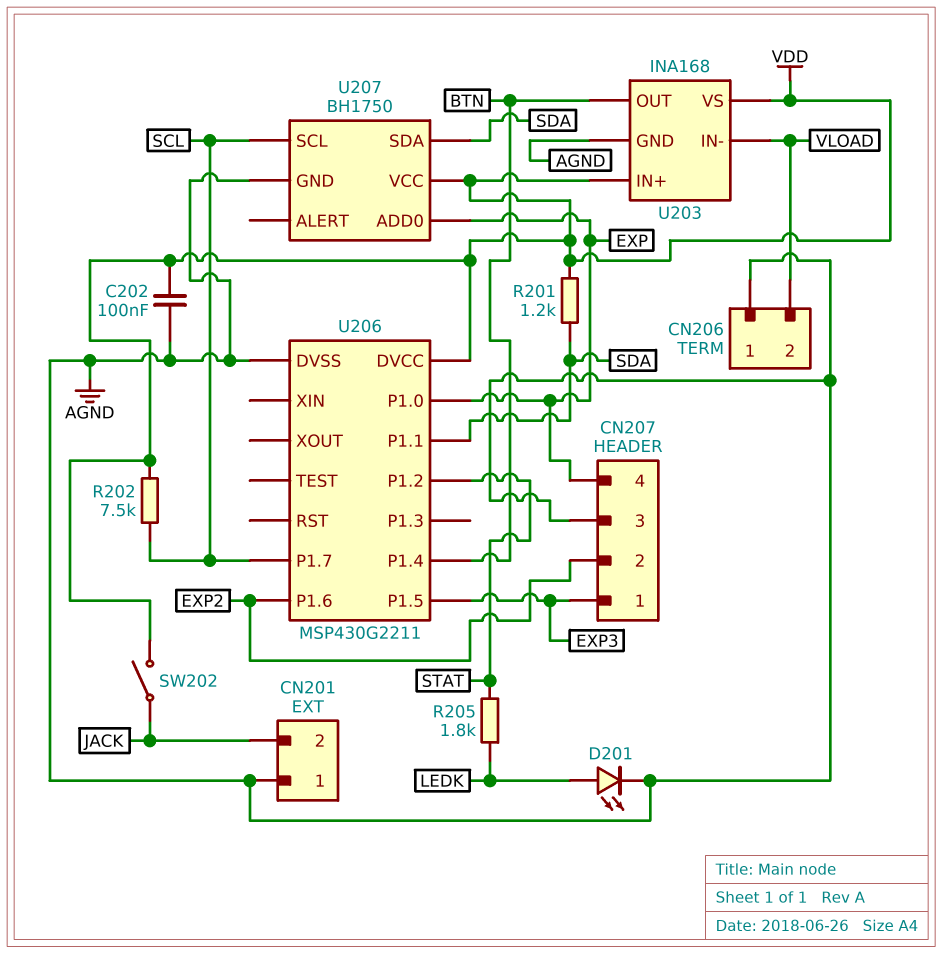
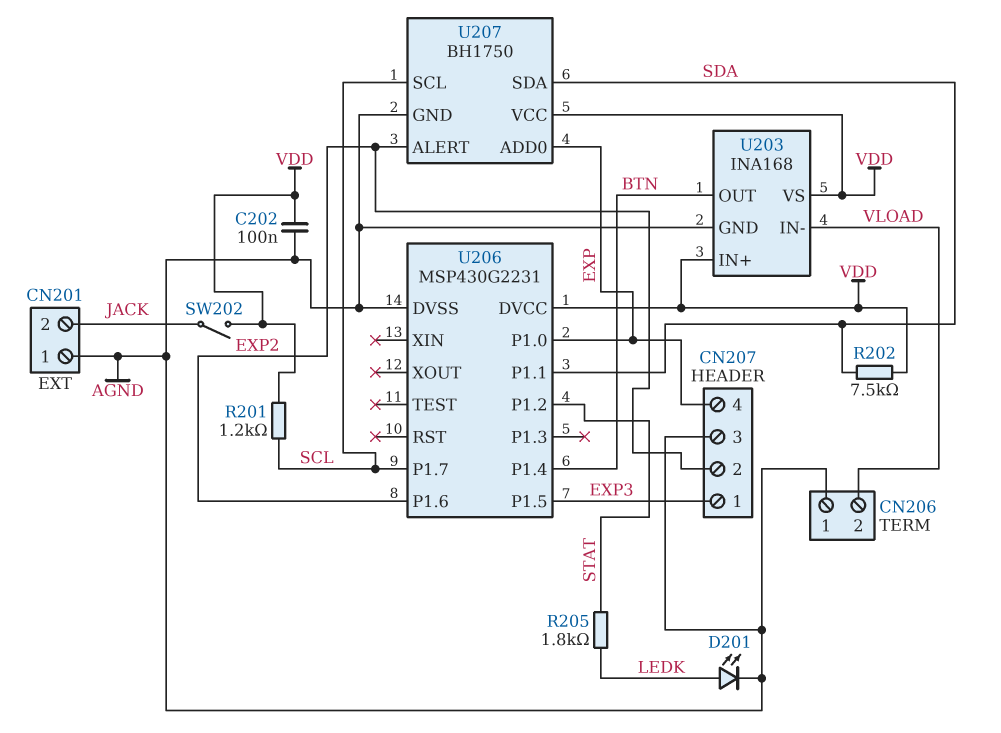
R201: 1.2k (SDA, VDD) -> 1.2k (SCL, VDD)
R202: 7.5k (SCL, VDD) -> 7.5k (SDA, VDD)
U206: MSP430G2211 -> MSP430G2231
U207 pin ALERT: none -> EXP2

